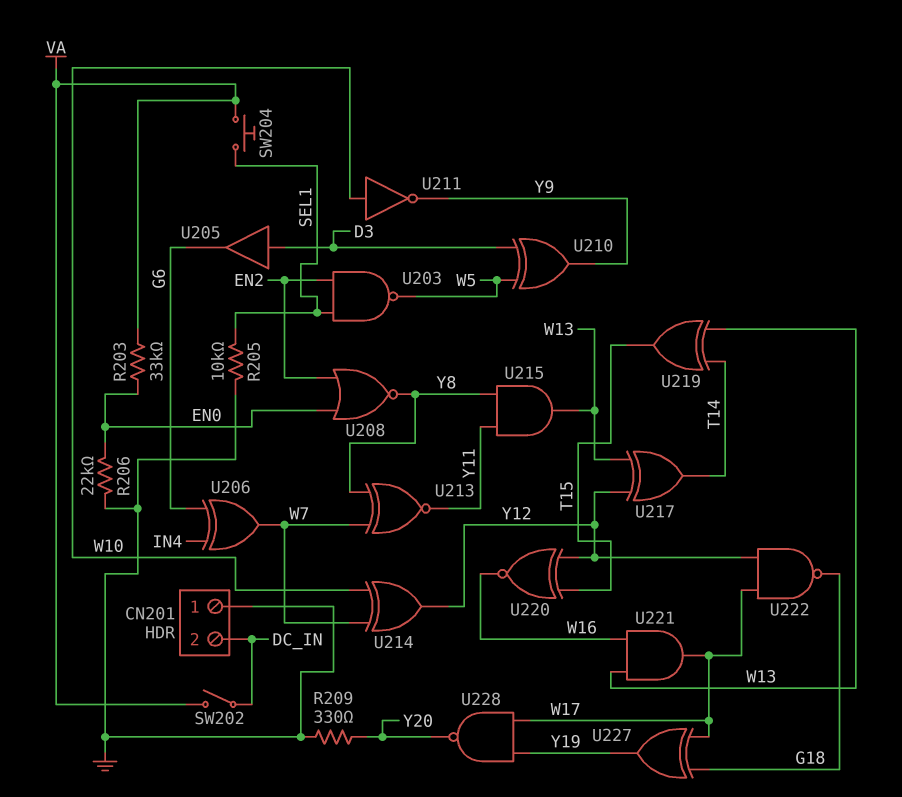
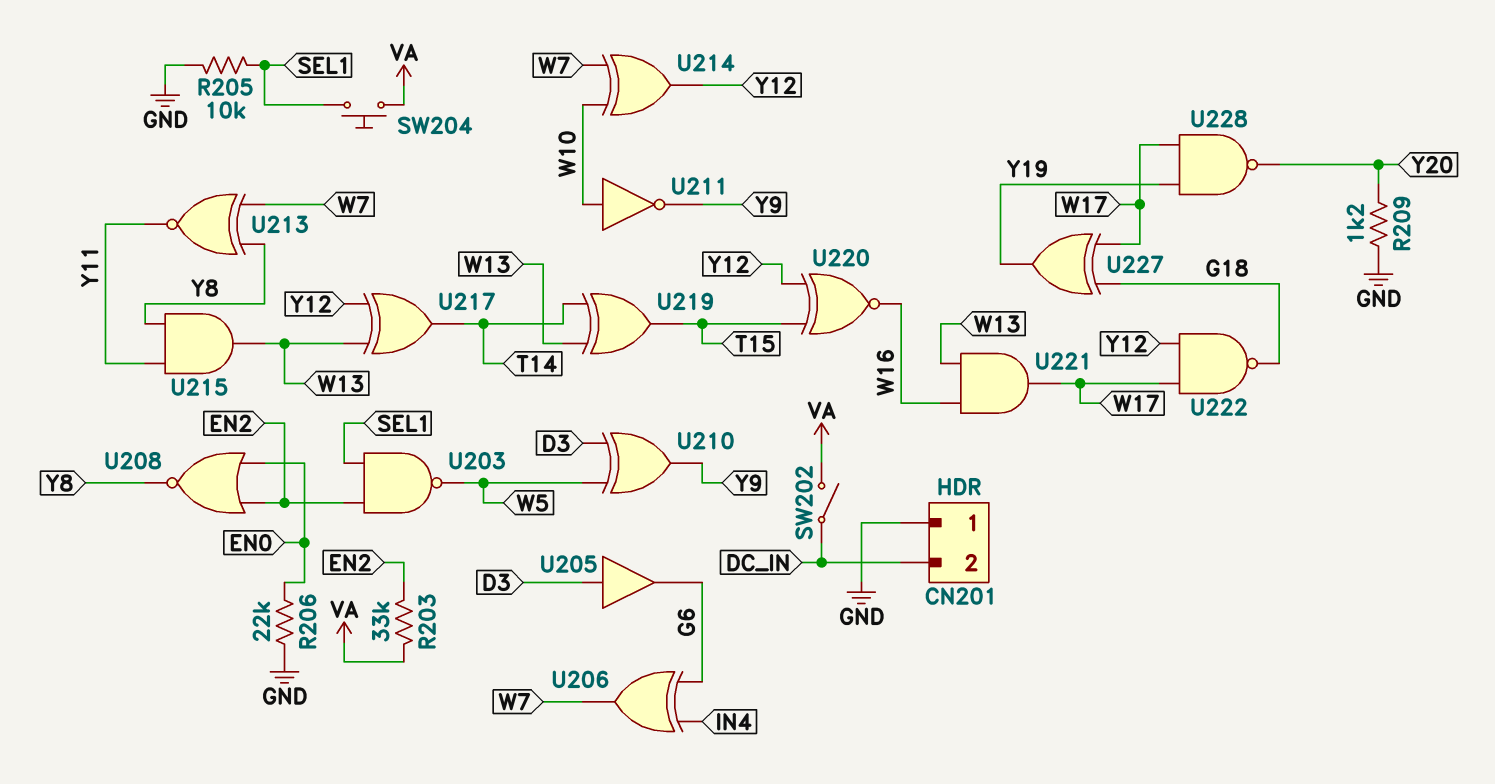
R203: 33k (EN0, VA) -> 33k (EN2, VA)
R209: 330 (GND, Y20) -> 1.2k (GND, Y20)

